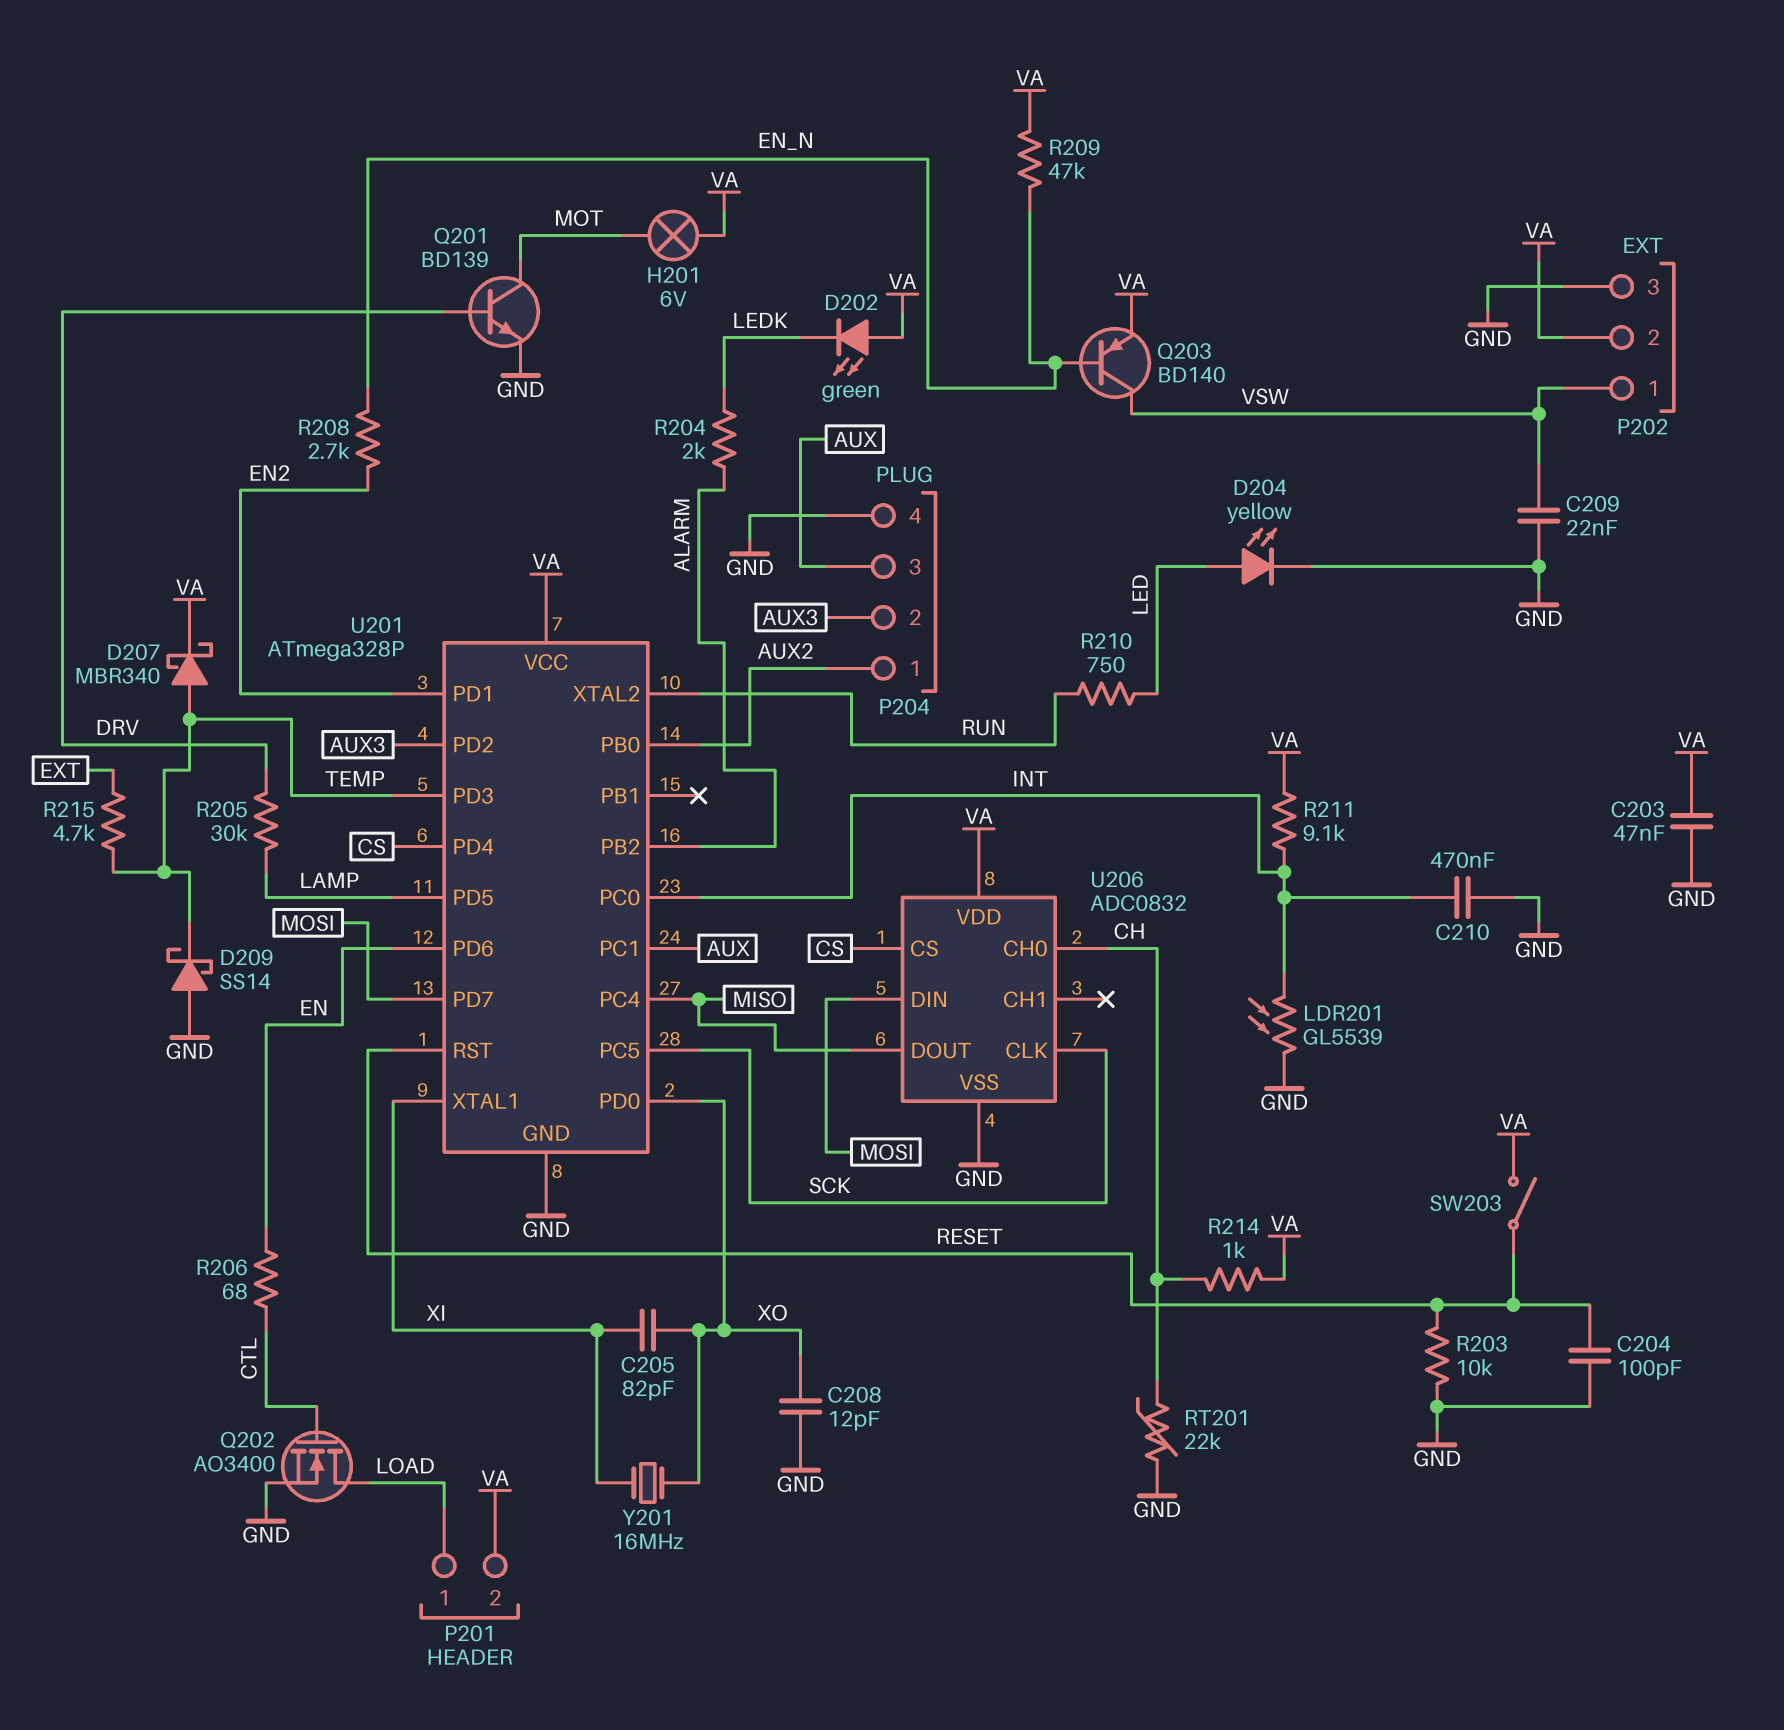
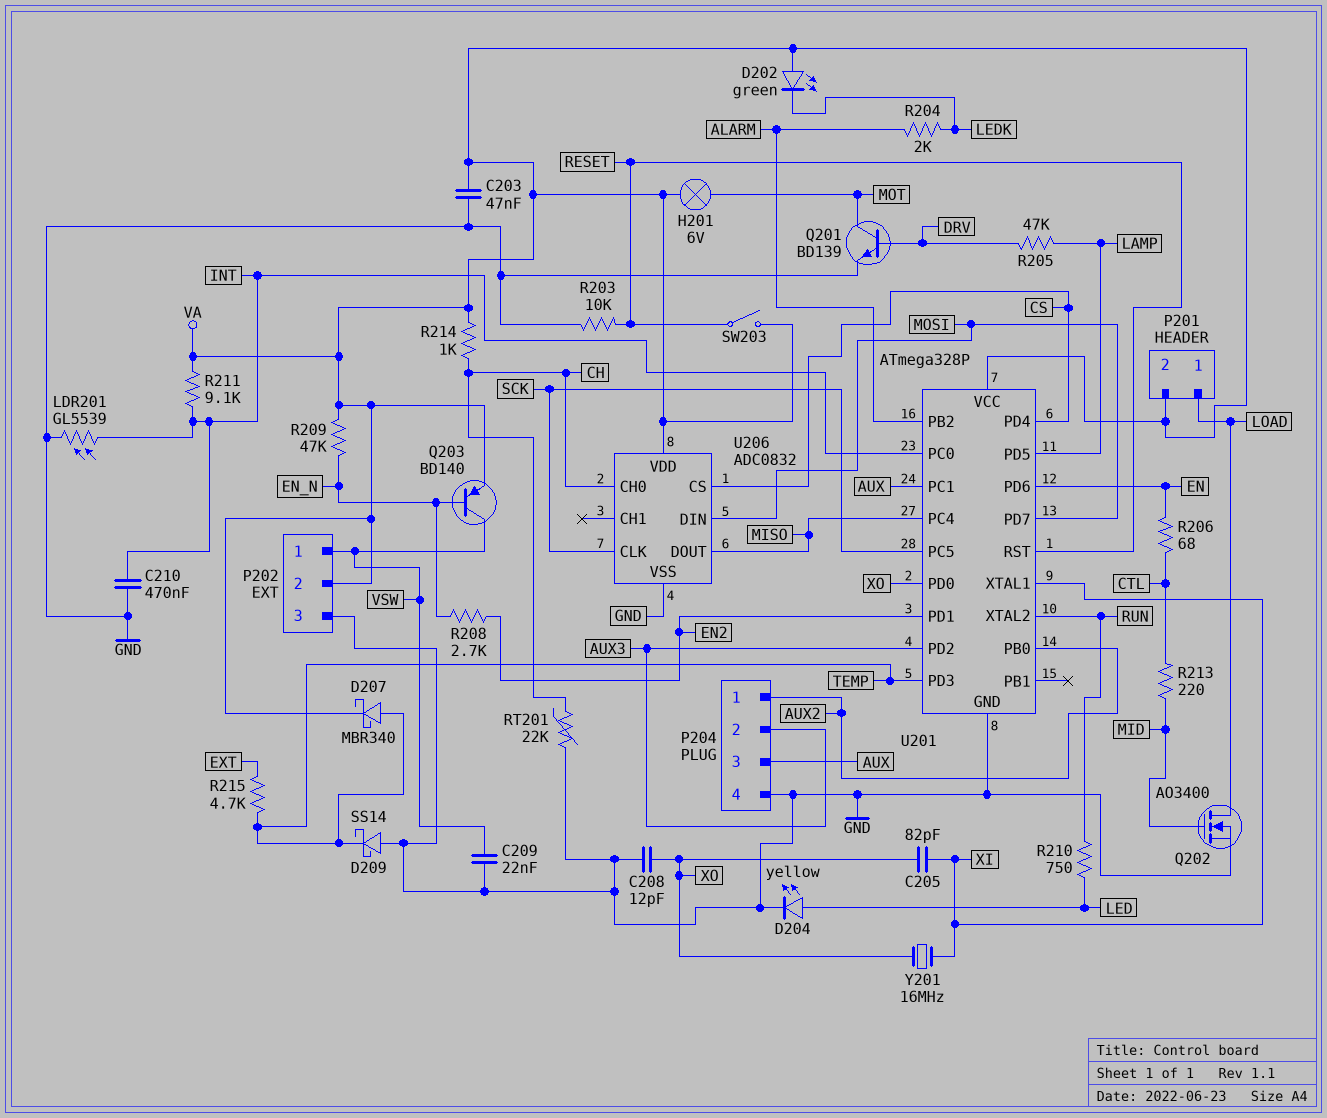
C204: 100pF (GND, RESET) -> none
Q202: NMOS AO3400 (G CTL, D LOAD, S GND) -> NMOS AO3400 (G MID, D LOAD, S GND)
R205: 30k (DRV, LAMP) -> 47k (DRV, LAMP)
R213: none -> 220 (CTL, MID)

